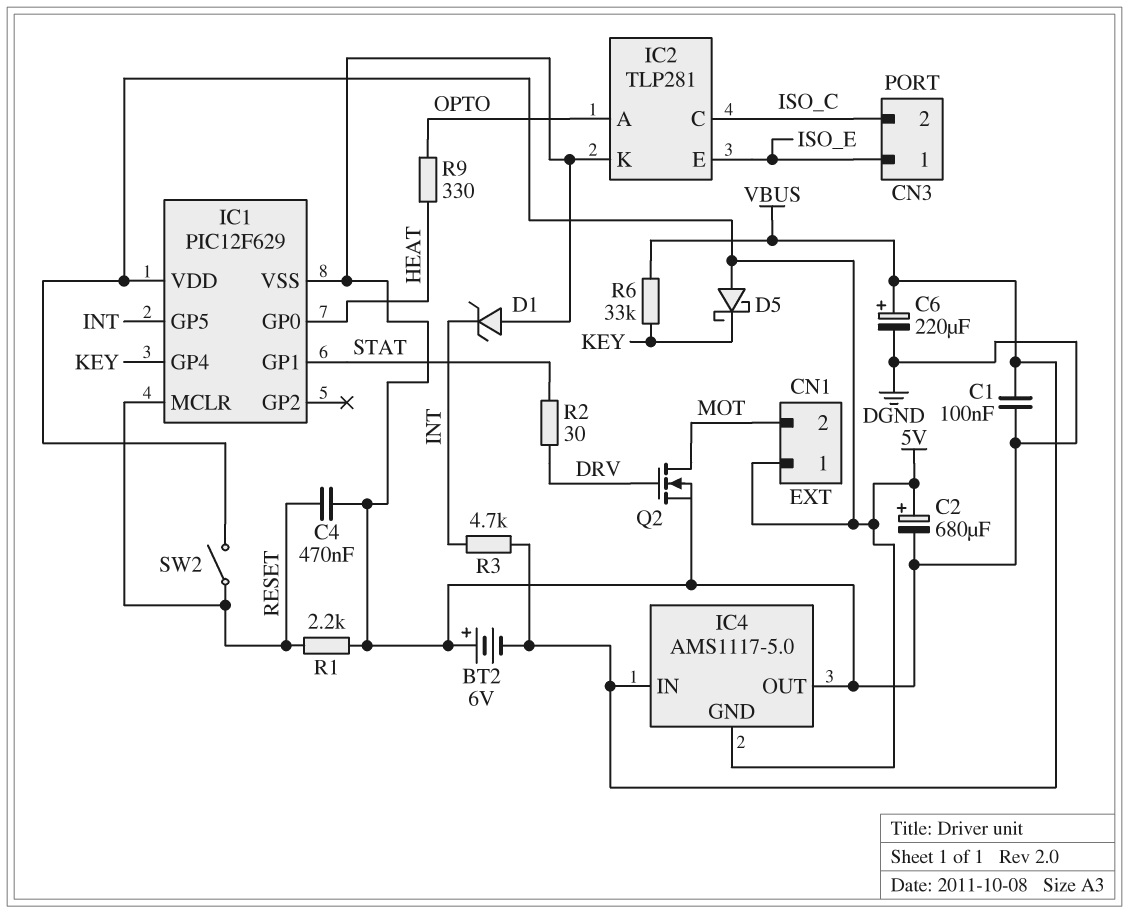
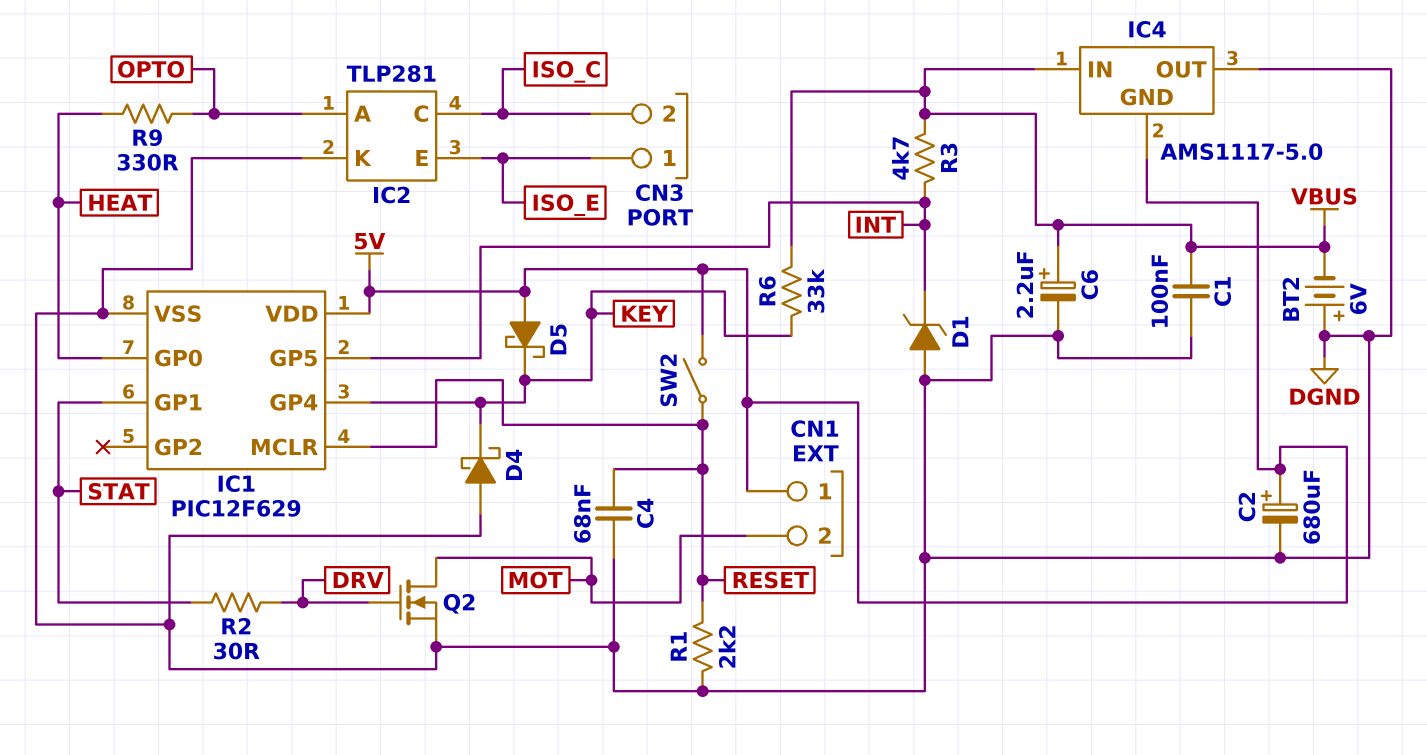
C4: 470nF (DGND, RESET) -> 68nF (DGND, RESET)
C6: 220uF (plus VBUS, minus DGND) -> 2.2uF (plus VBUS, minus DGND)
D4: none -> schottky (A DGND, K KEY)

